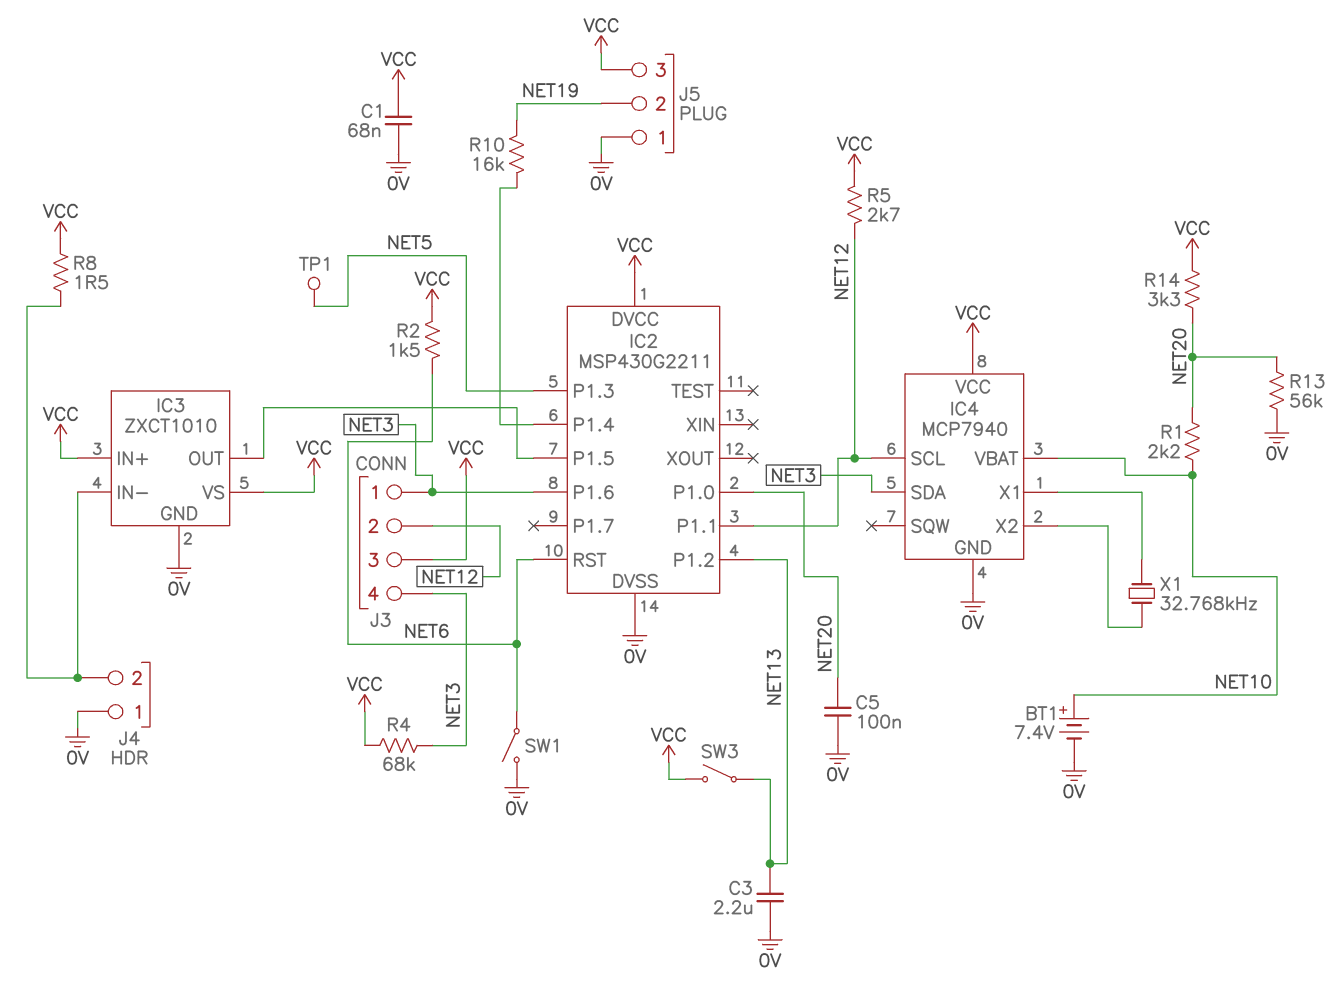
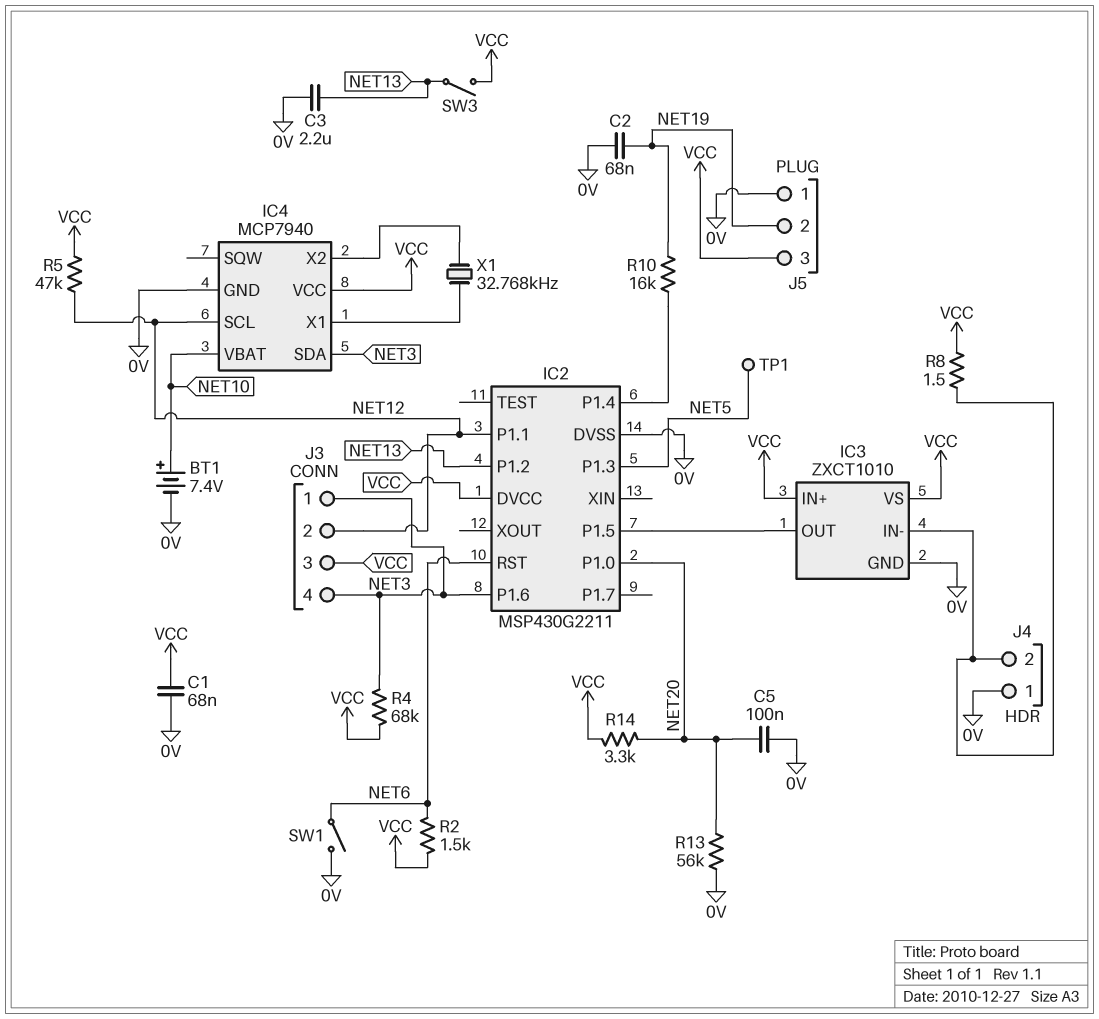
C2: none -> 68nF (0V, NET19)
R1: 2.2k (NET10, NET20) -> none
R5: 2.7k (NET12, VCC) -> 47k (NET12, VCC)

